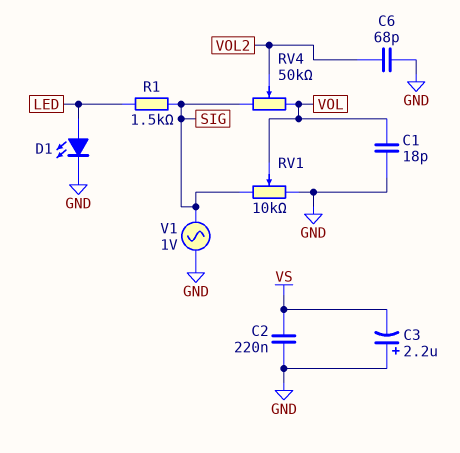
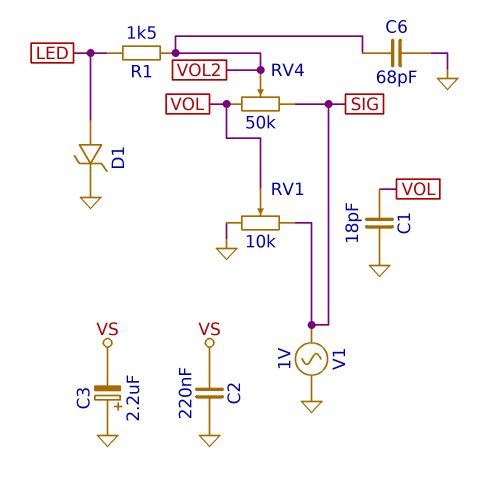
D1: LED (A LED, K GND) -> zener (A LED, K GND)
R1: 1.5k (LED, SIG) -> 1.5k (LED, VOL2)

